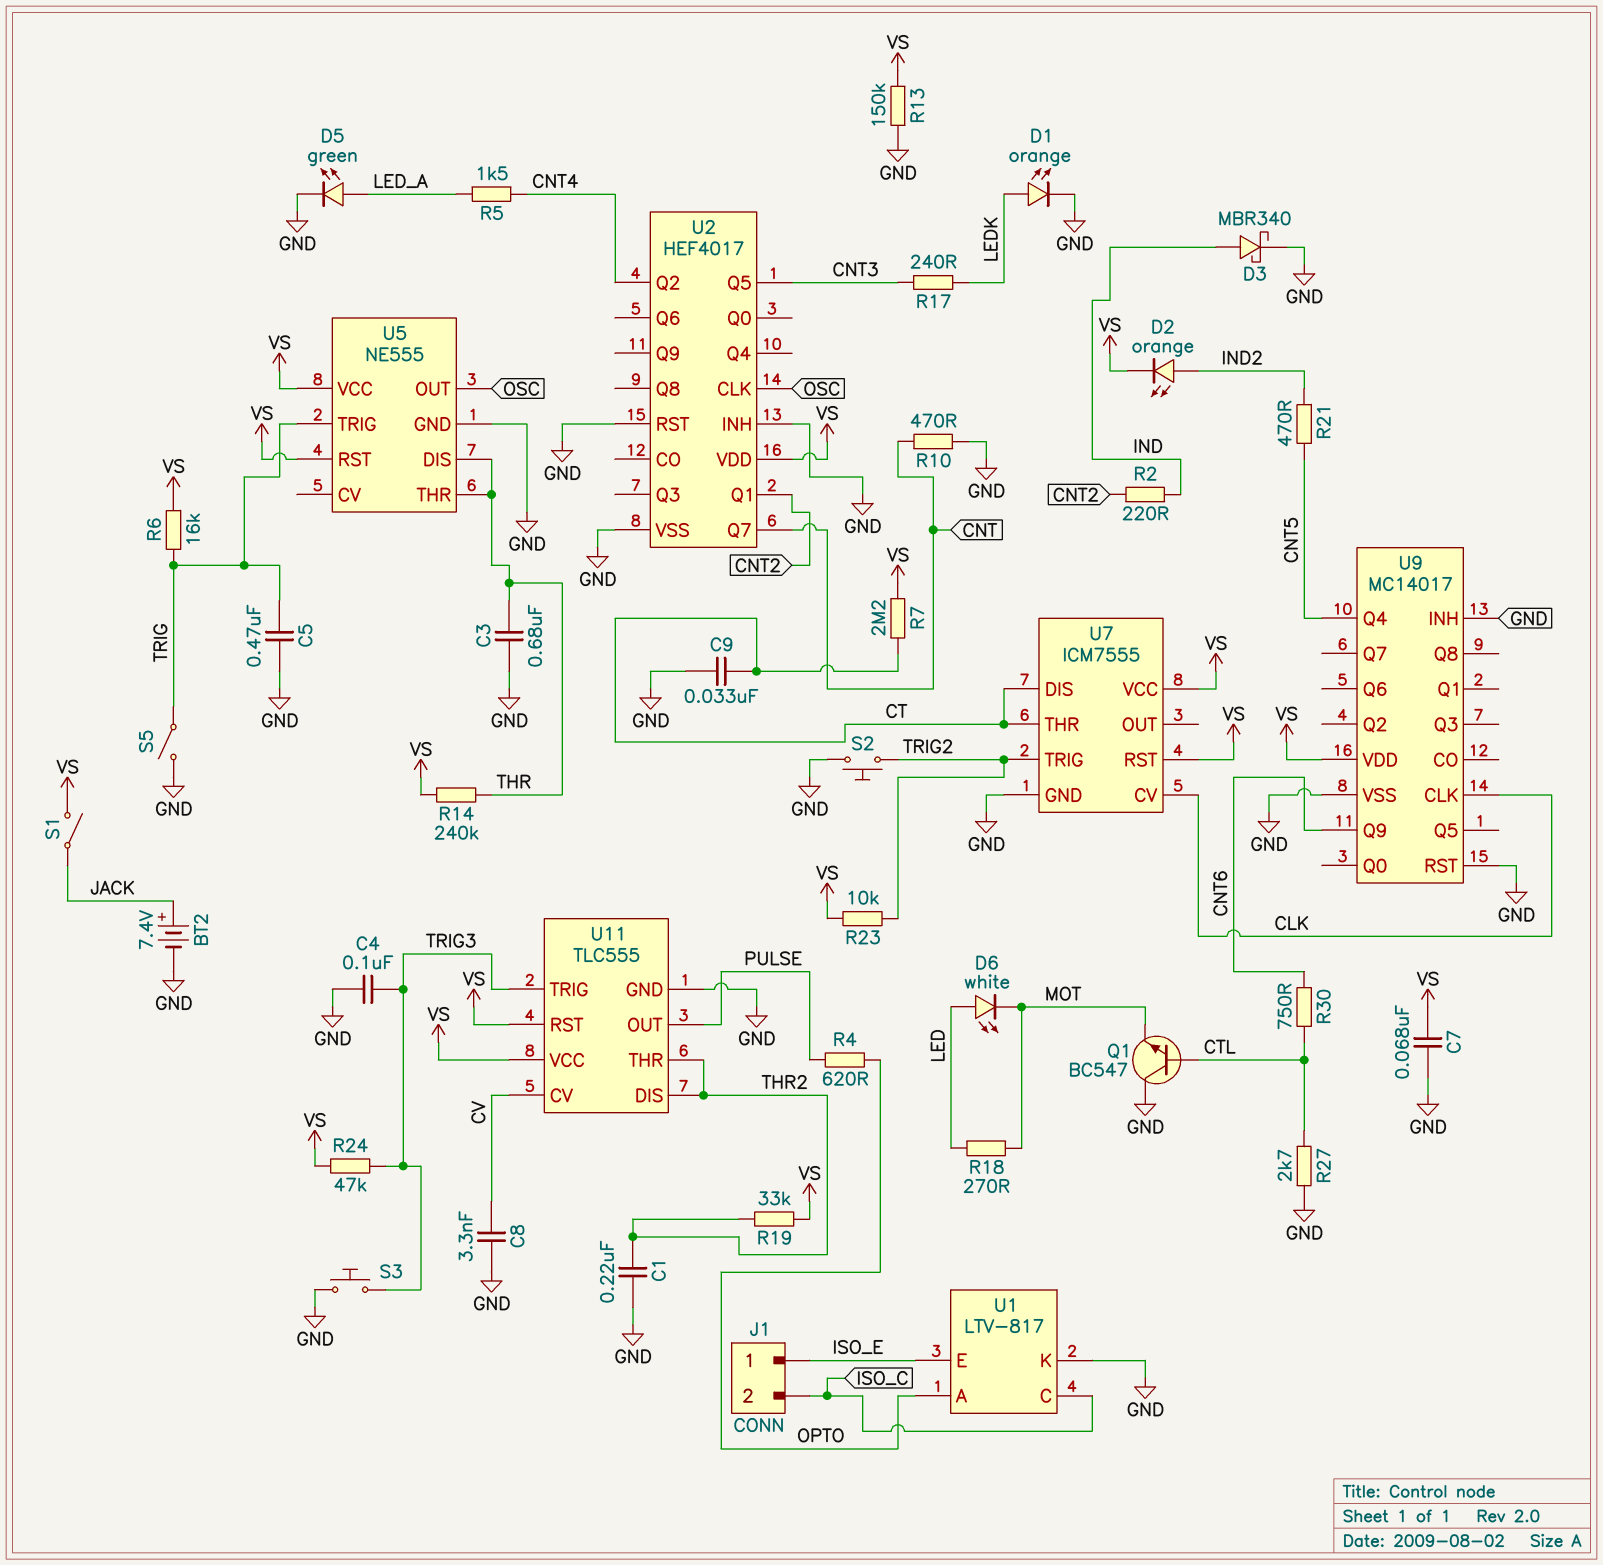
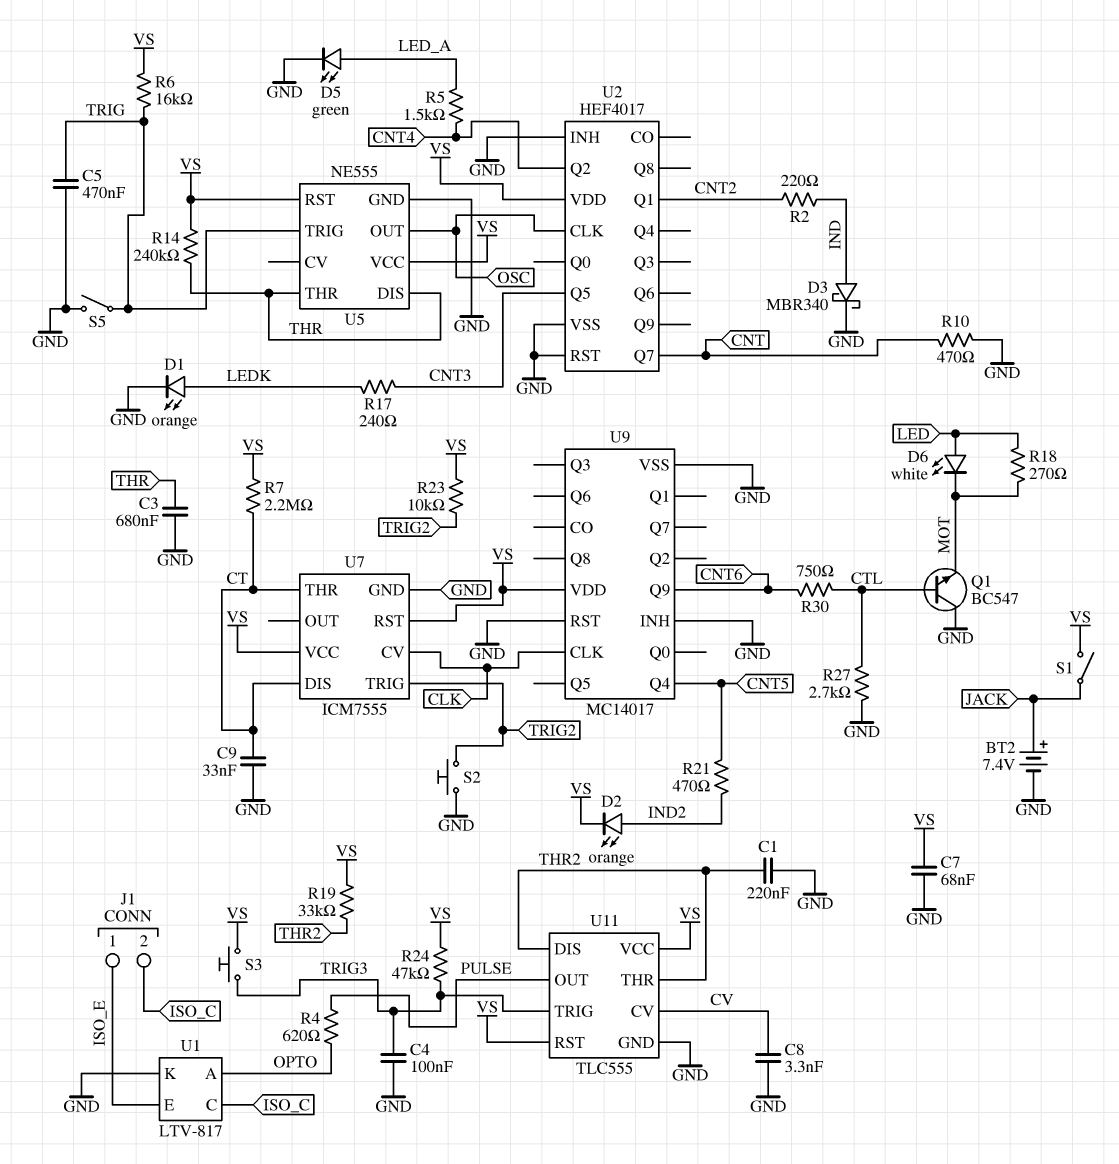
R13: 150k (GND, VS) -> none
S3: button (GND, TRIG3) -> button (TRIG3, VS)

